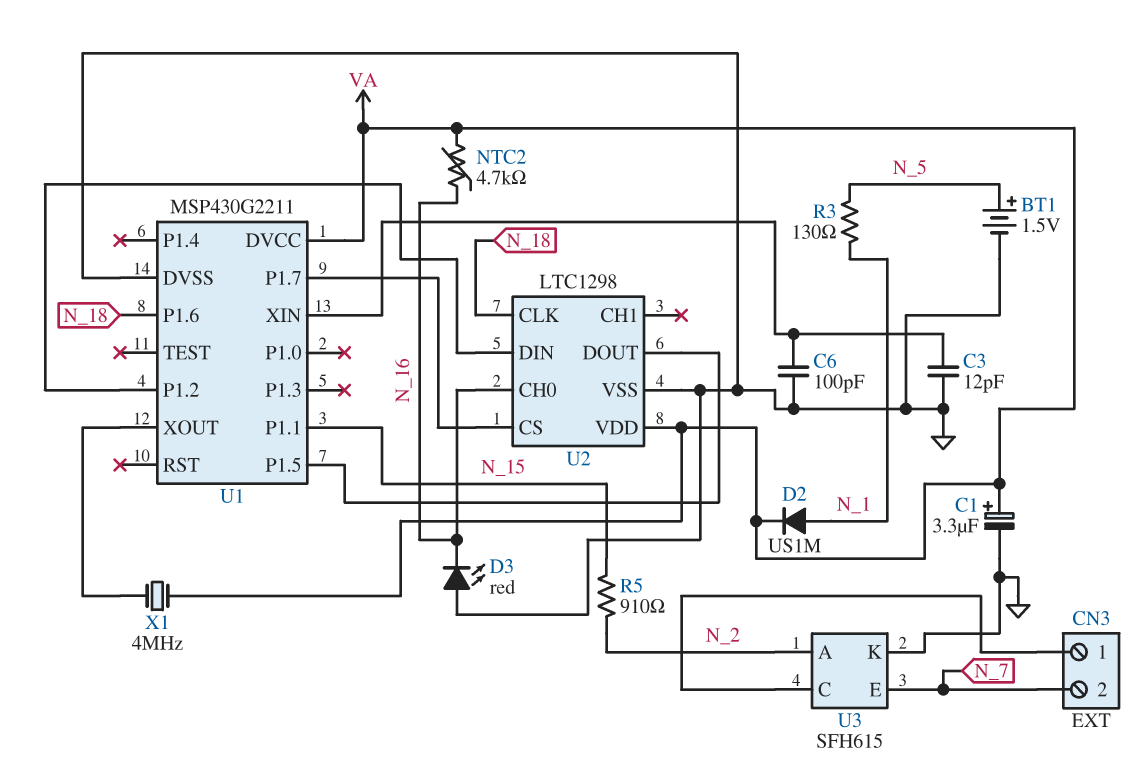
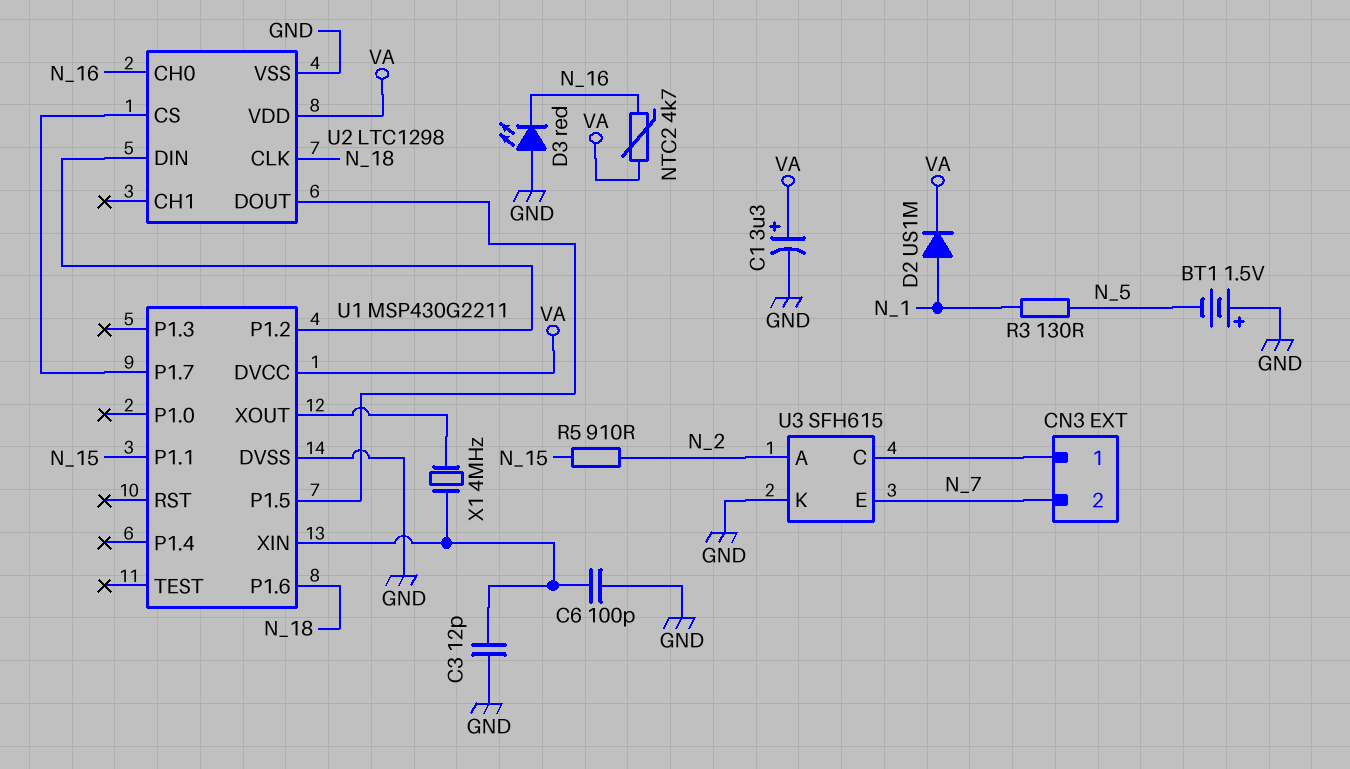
BT1: 1.5V (plus N_5, minus GND) -> 1.5V (plus GND, minus N_5)
X1: 4MHz (U1/XOUT, VA) -> 4MHz (U1/XIN, U1/XOUT)

